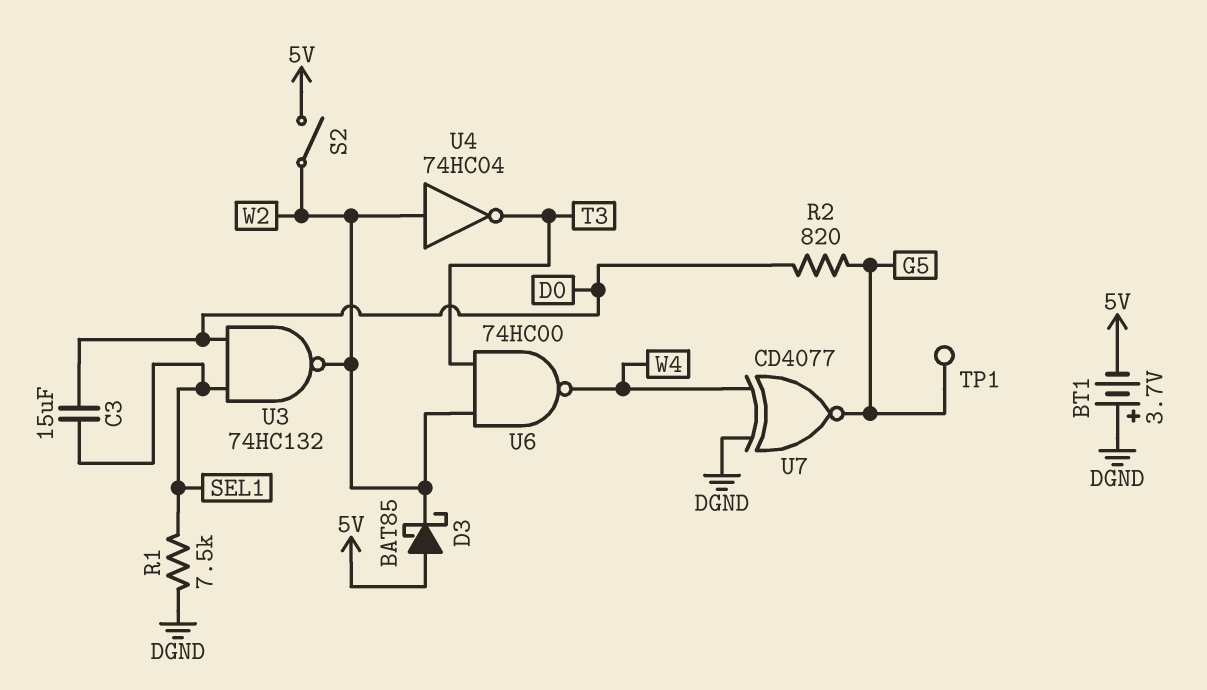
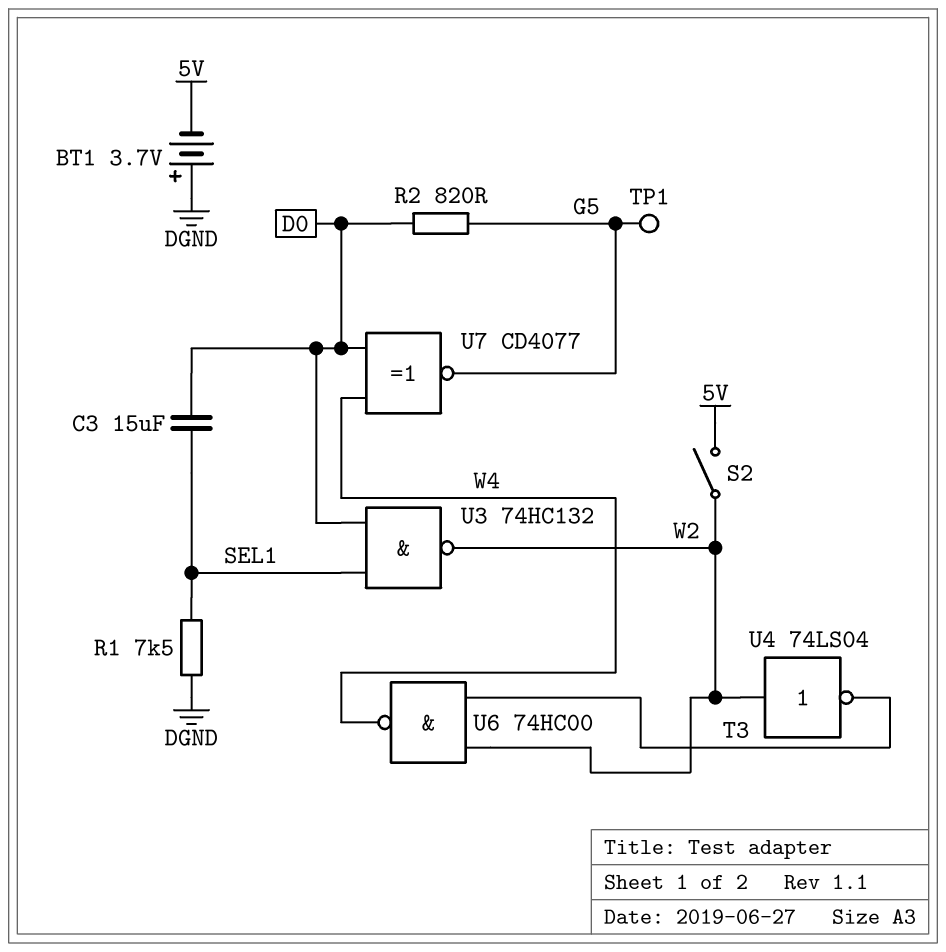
D3: schottky BAT85 (A 5V, K W2) -> none
U4: NOT 74HC04 (in W2, out T3) -> NOT 74LS04 (in W2, out T3)
U7: XNOR CD4077 (in DGND, in W4, out G5) -> XNOR CD4077 (in D0, in W4, out G5)

